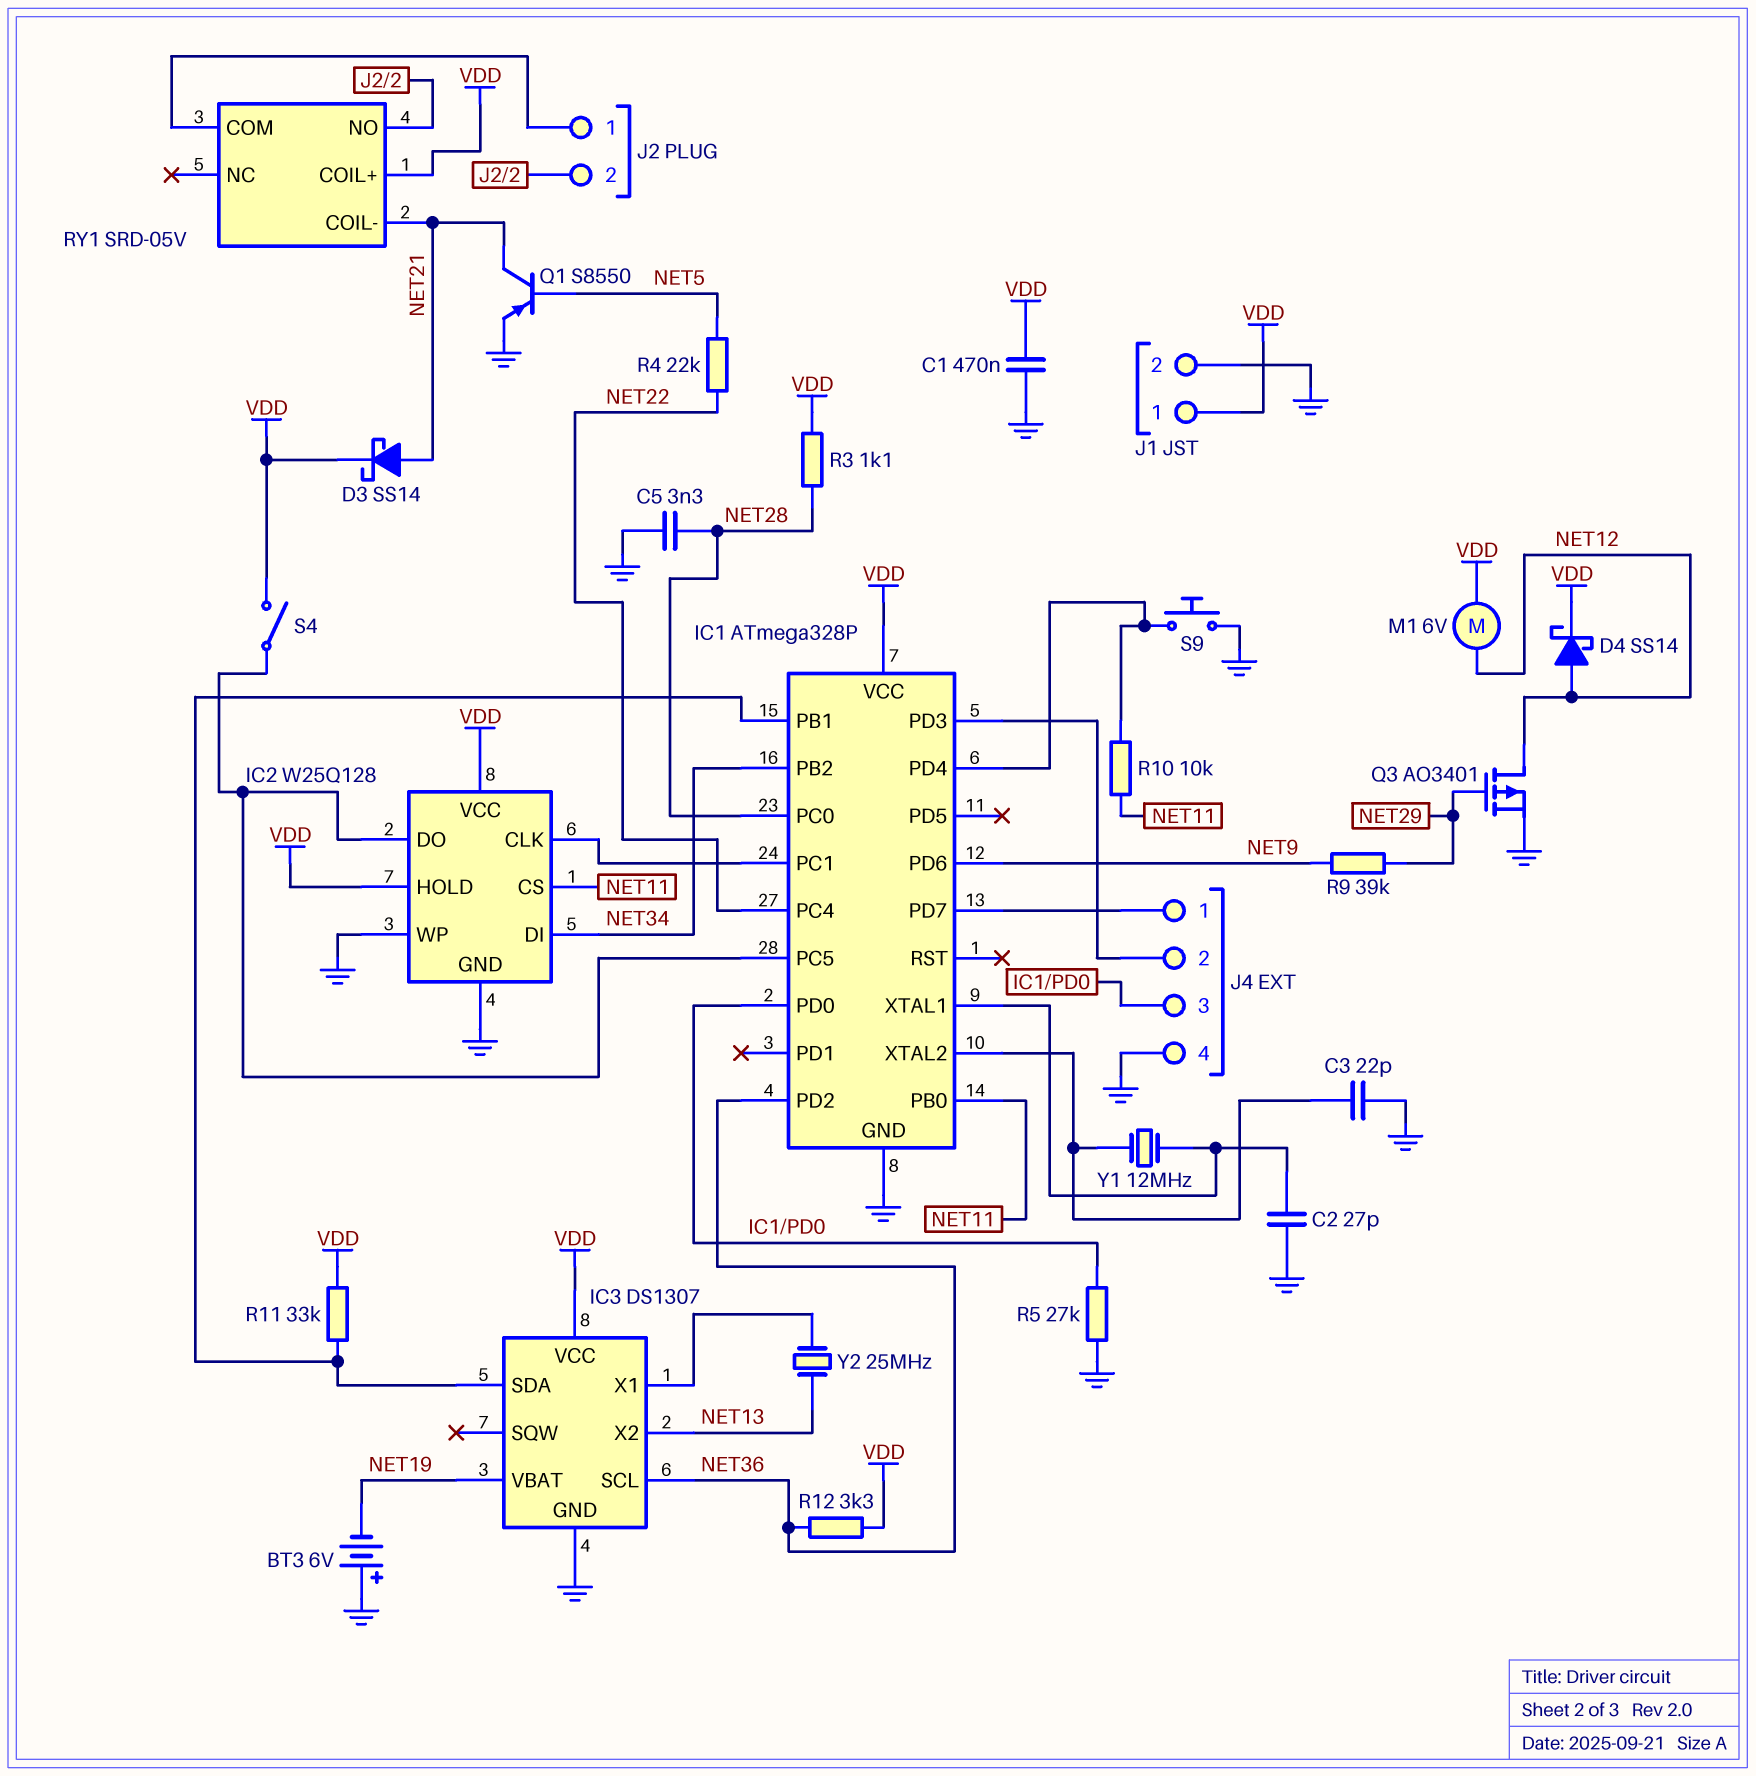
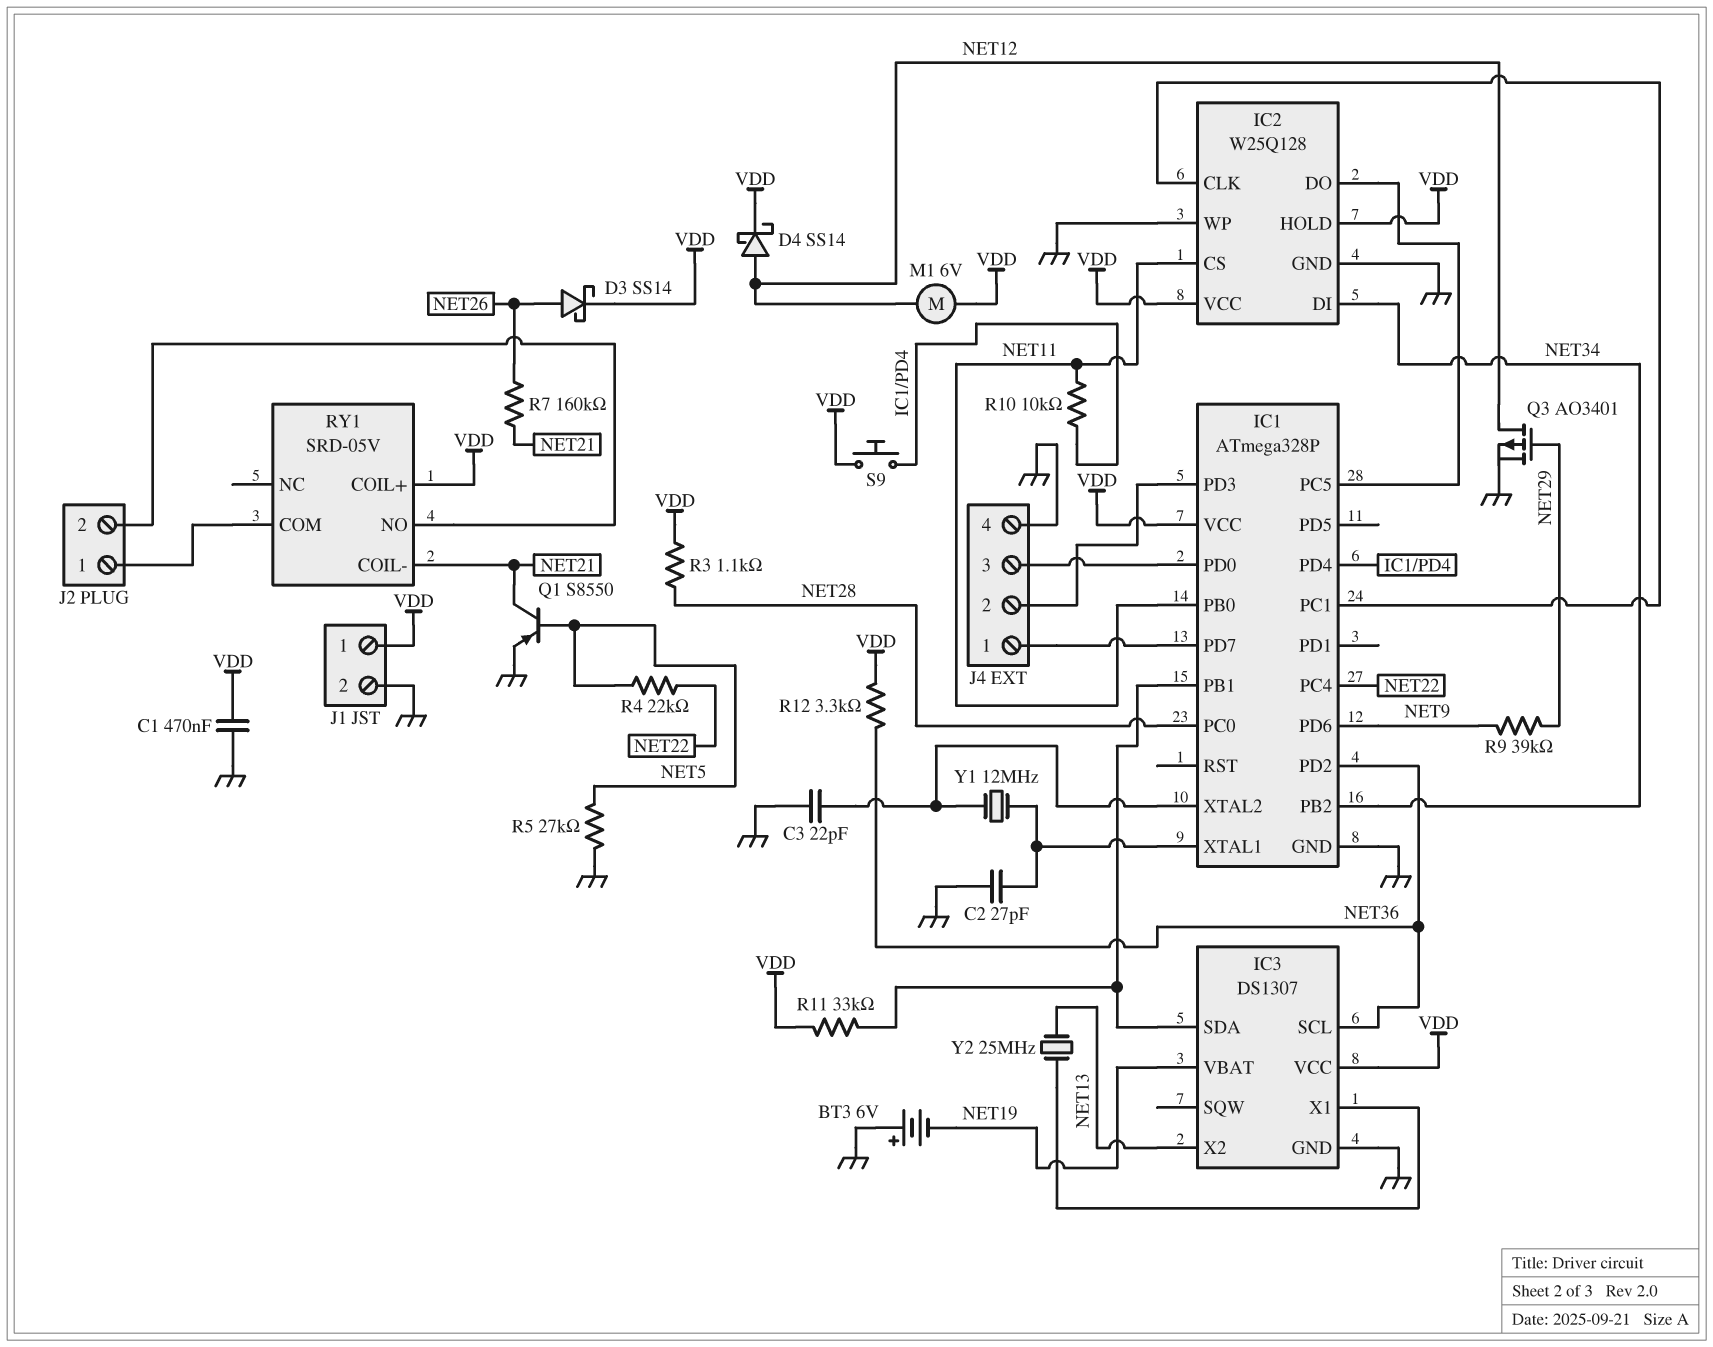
C5: 3.3nF (GND, NET28) -> none
D3: schottky SS14 (A NET21, K VDD) -> schottky SS14 (A NET26, K VDD)
R5: 27k (GND, IC1/PD0) -> 27k (GND, NET5)
R7: none -> 160k (NET21, NET26)
S4: switch (IC1/PC5, VDD) -> none
S9: button (GND, IC1/PD4) -> button (IC1/PD4, VDD)

